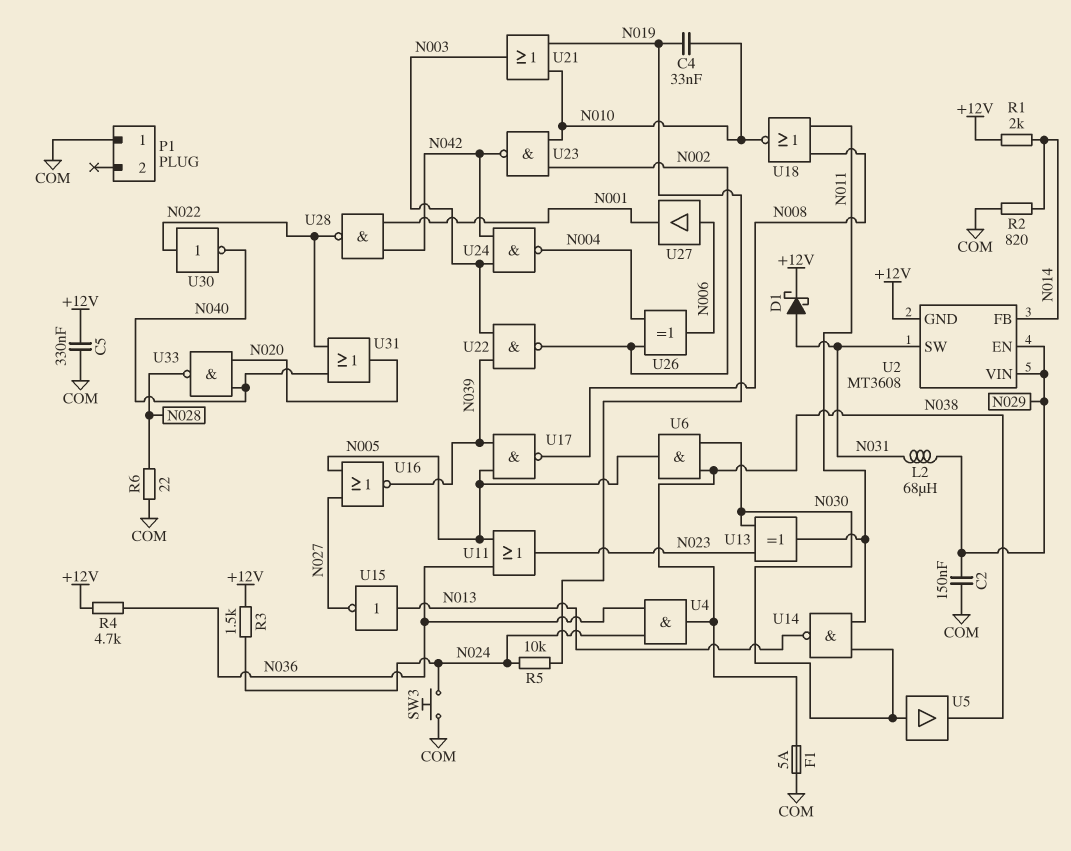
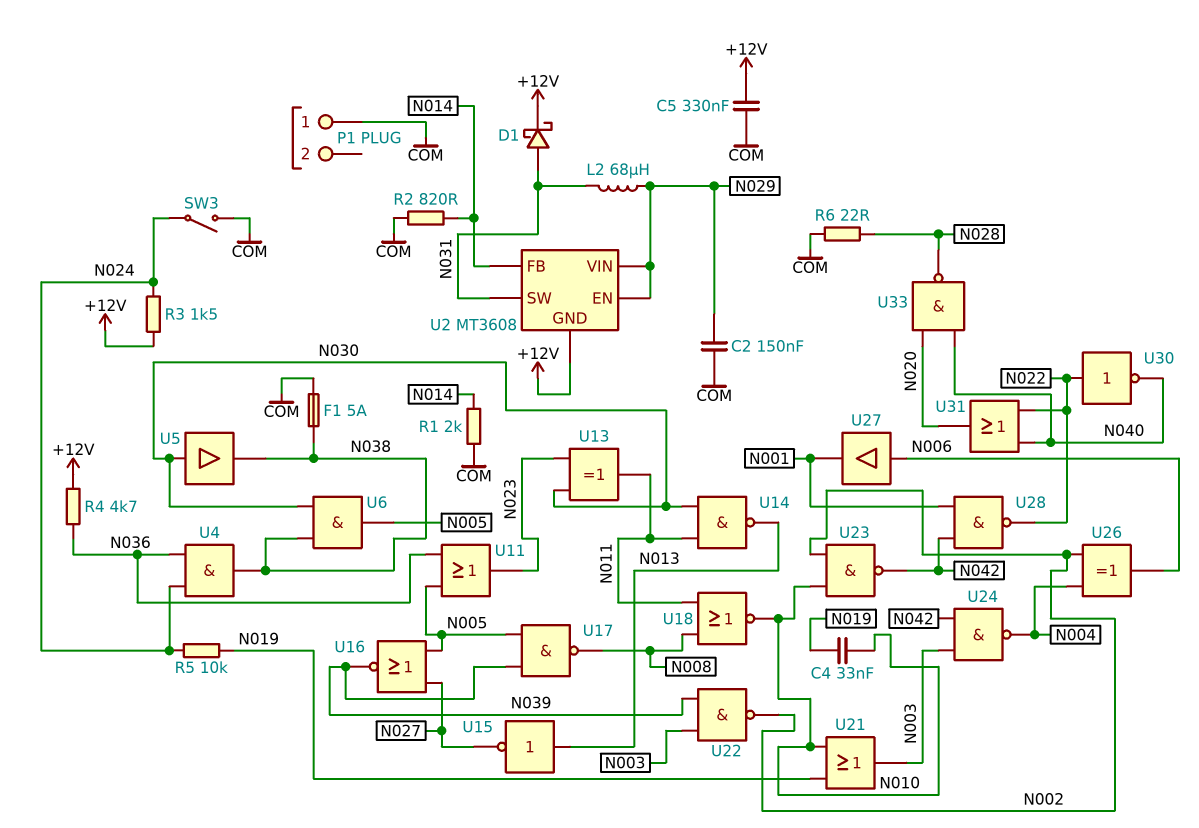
R1: 2k (+12V, N014) -> 2k (COM, N014)
SW3: button (COM, N024) -> switch (COM, N024)

